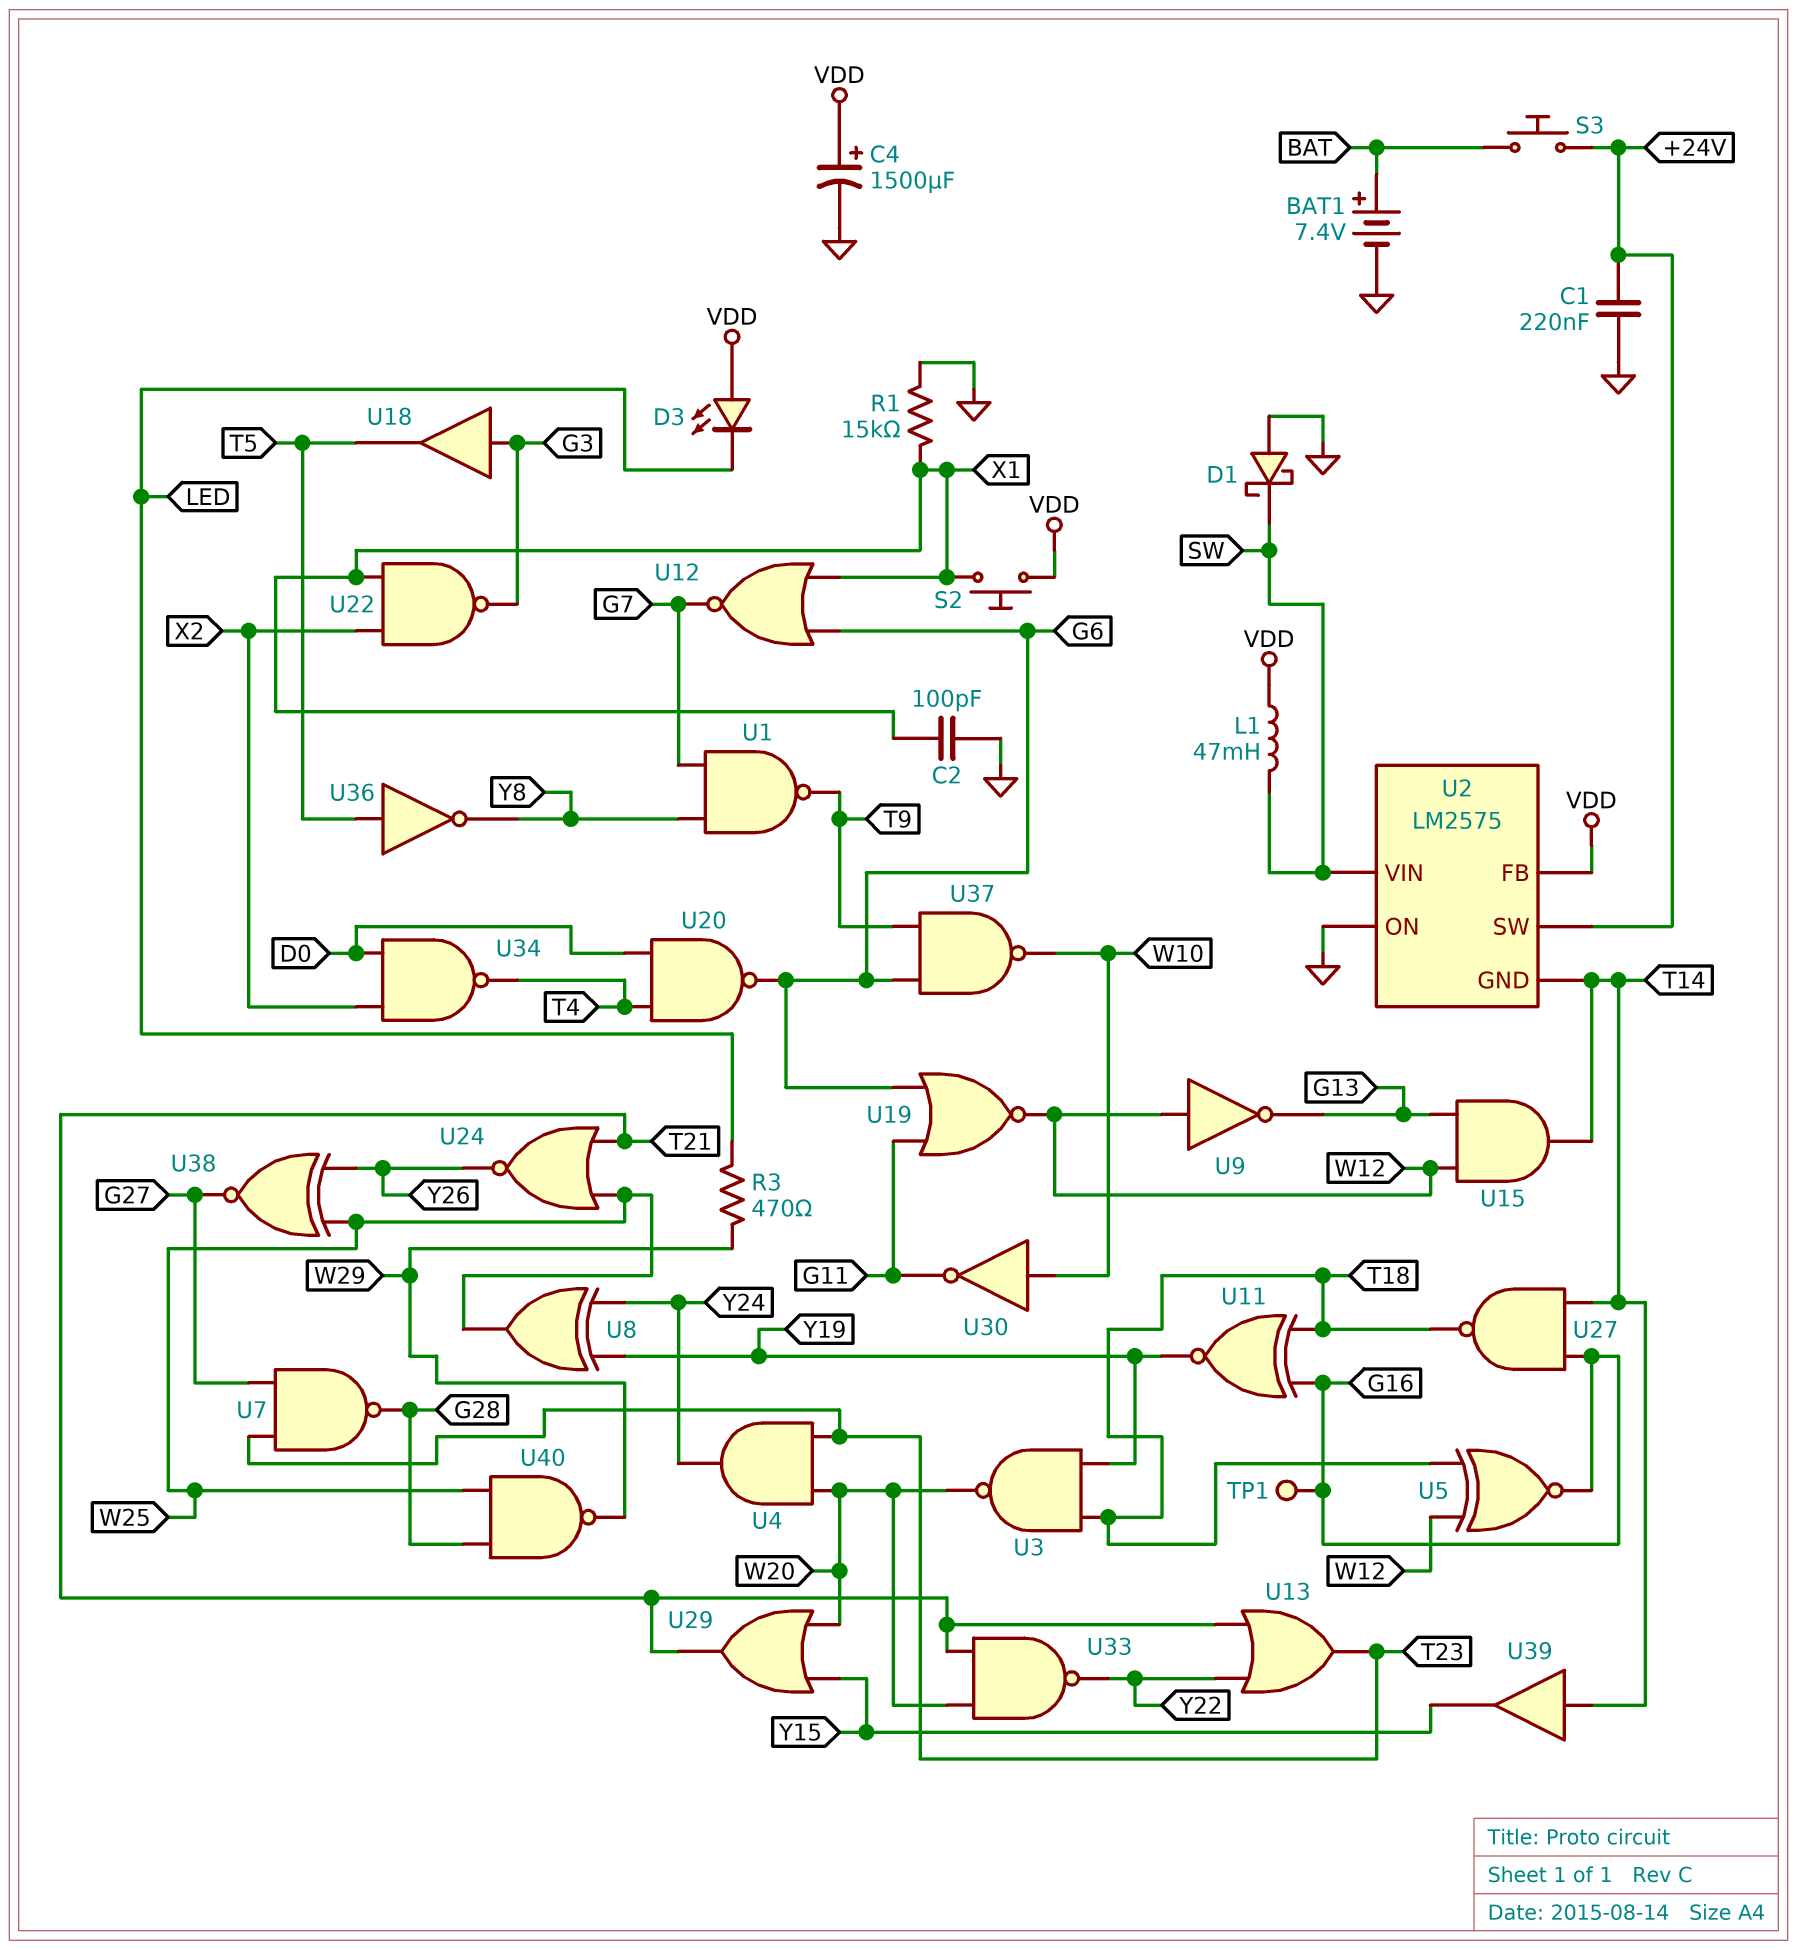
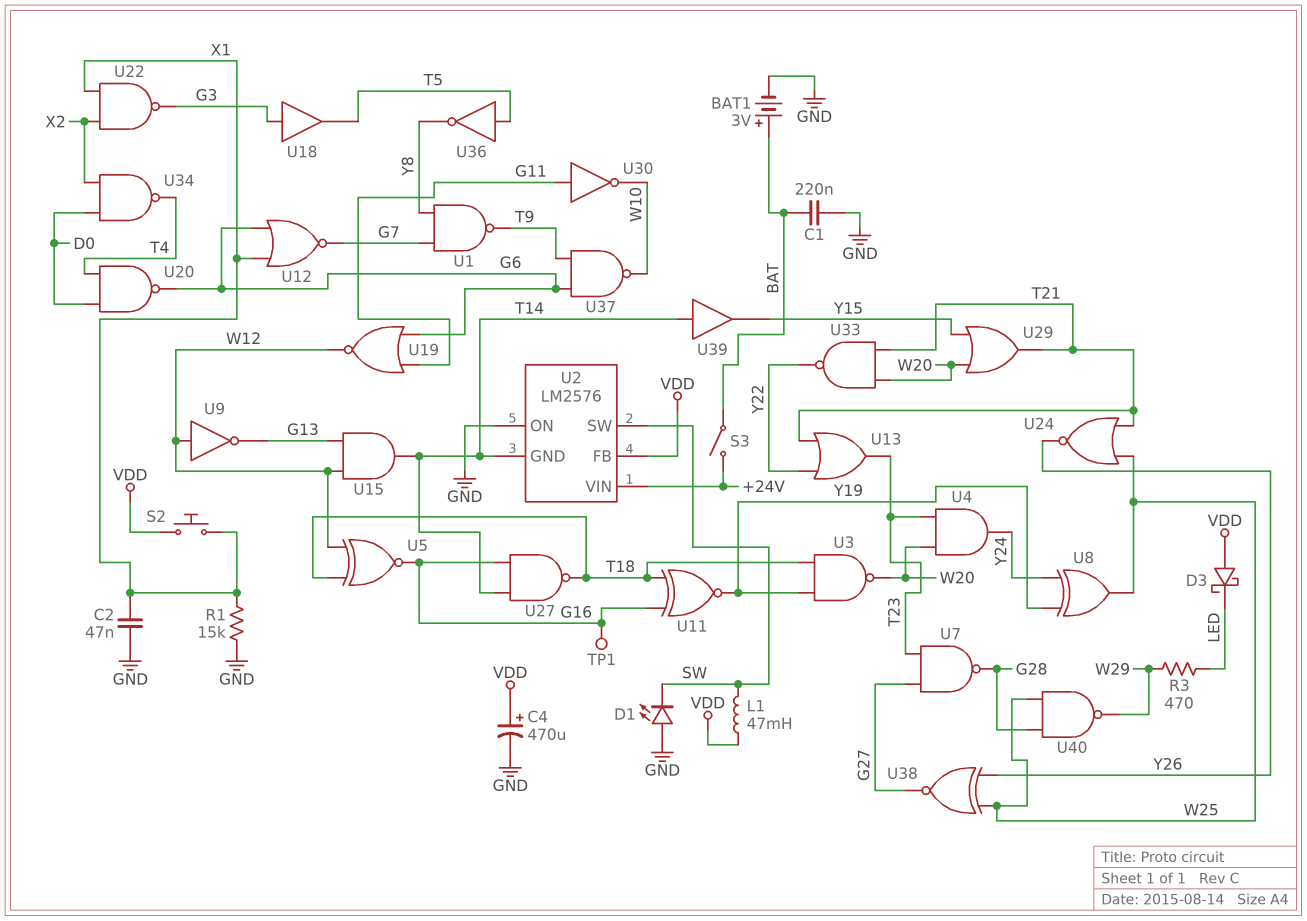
BAT1: 7.4V (plus BAT, minus GND) -> 3V (plus BAT, minus GND)
C1: 220nF (+24V, GND) -> 220nF (BAT, GND)
C2: 100pF (GND, X1) -> 47nF (GND, X1)
C4: 1500uF (plus VDD, minus GND) -> 470uF (plus VDD, minus GND)
D1: schottky (A GND, K SW) -> LED (A GND, K SW)
D3: LED (A VDD, K LED) -> schottky (A VDD, K LED)
S3: button (+24V, BAT) -> switch (+24V, BAT)
U2: LM2575 -> LM2576
U2 pin SW: +24V -> SW
U2 pin VIN: SW -> +24V
U30: NOT (in W10, out G11) -> NOT (in G11, out W10)

